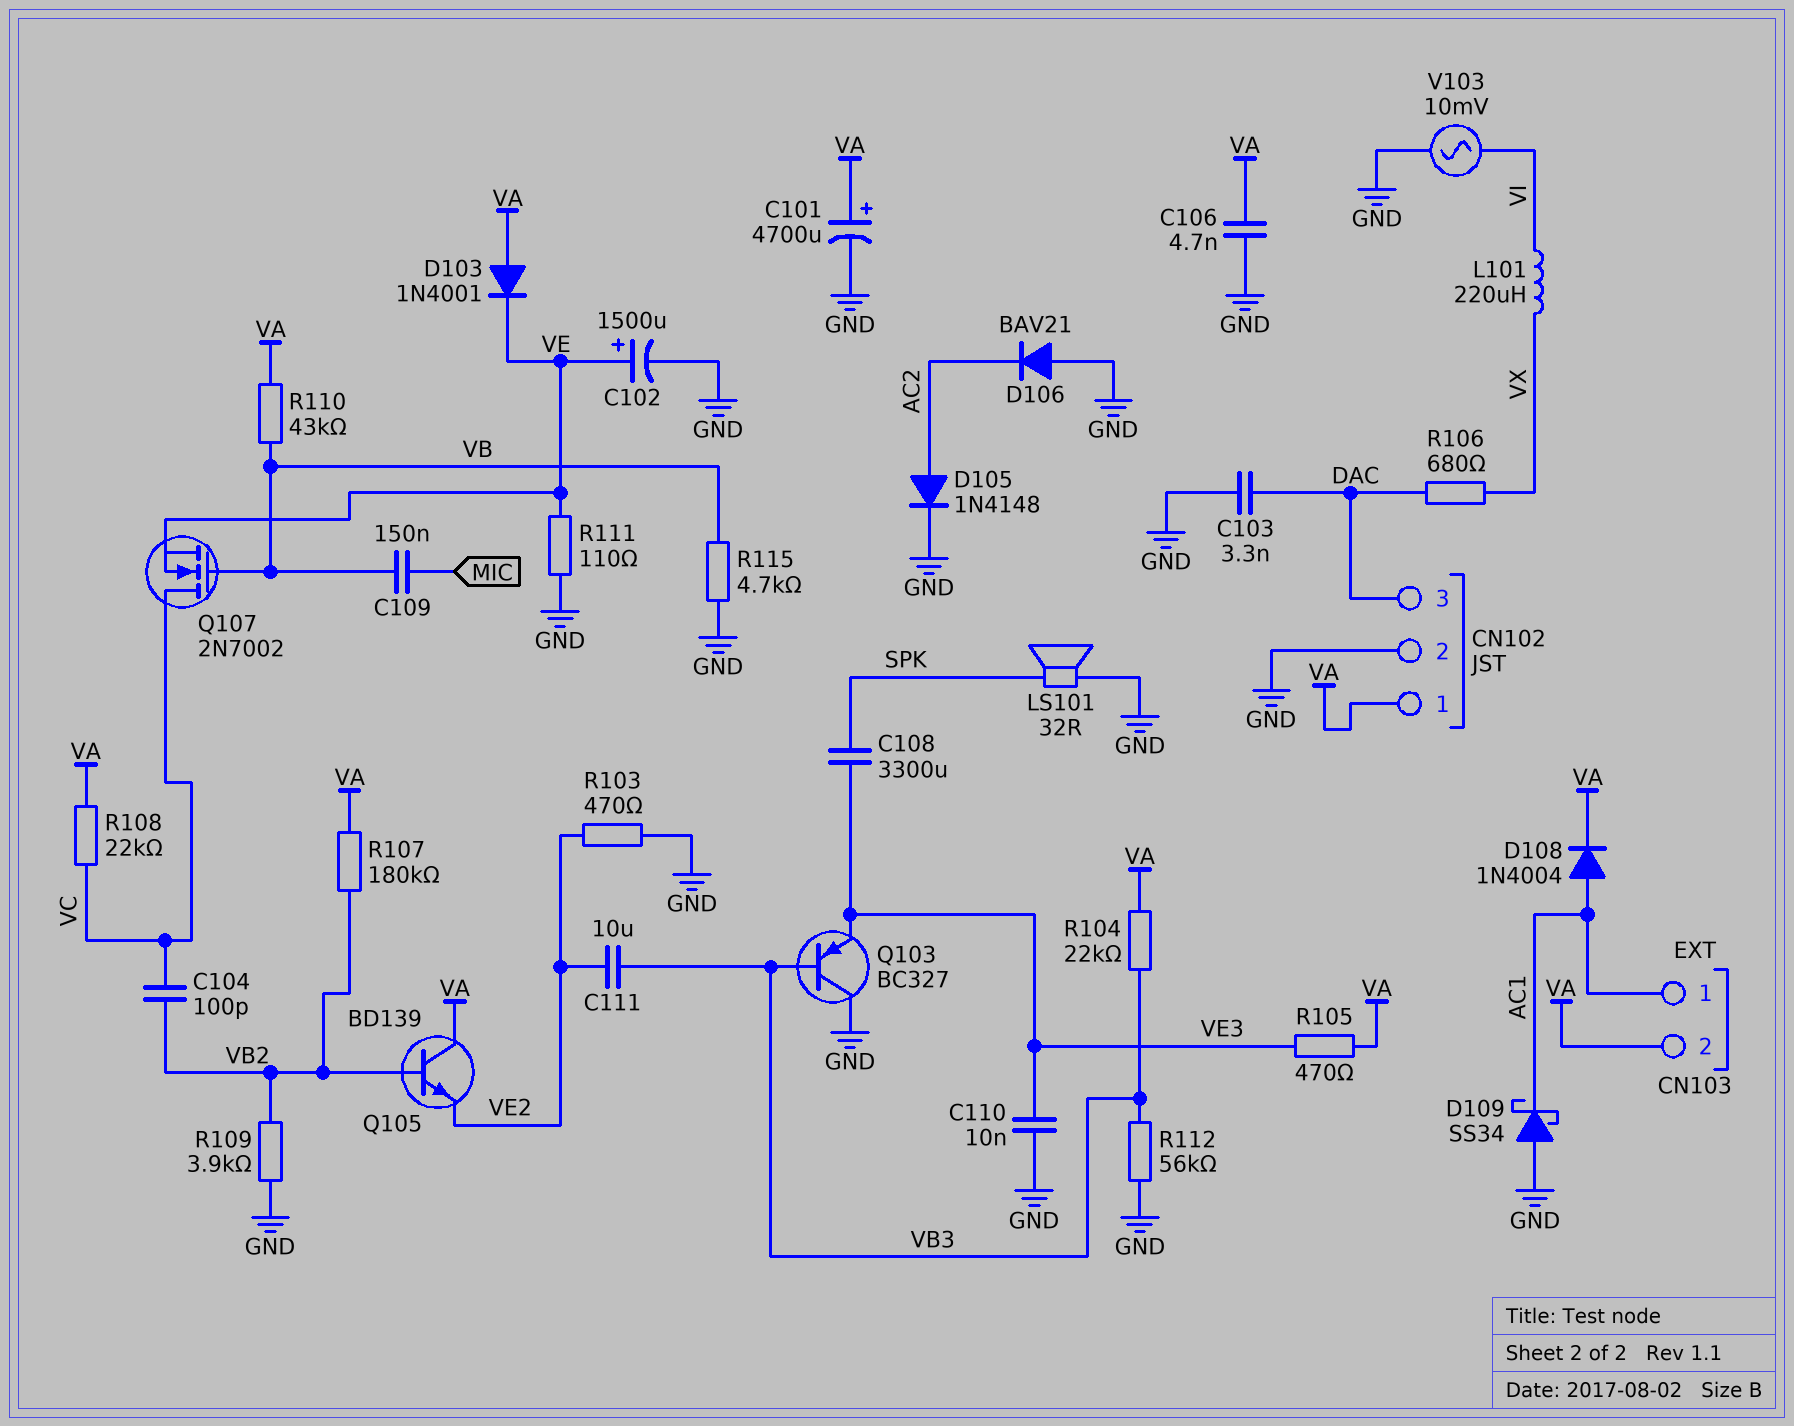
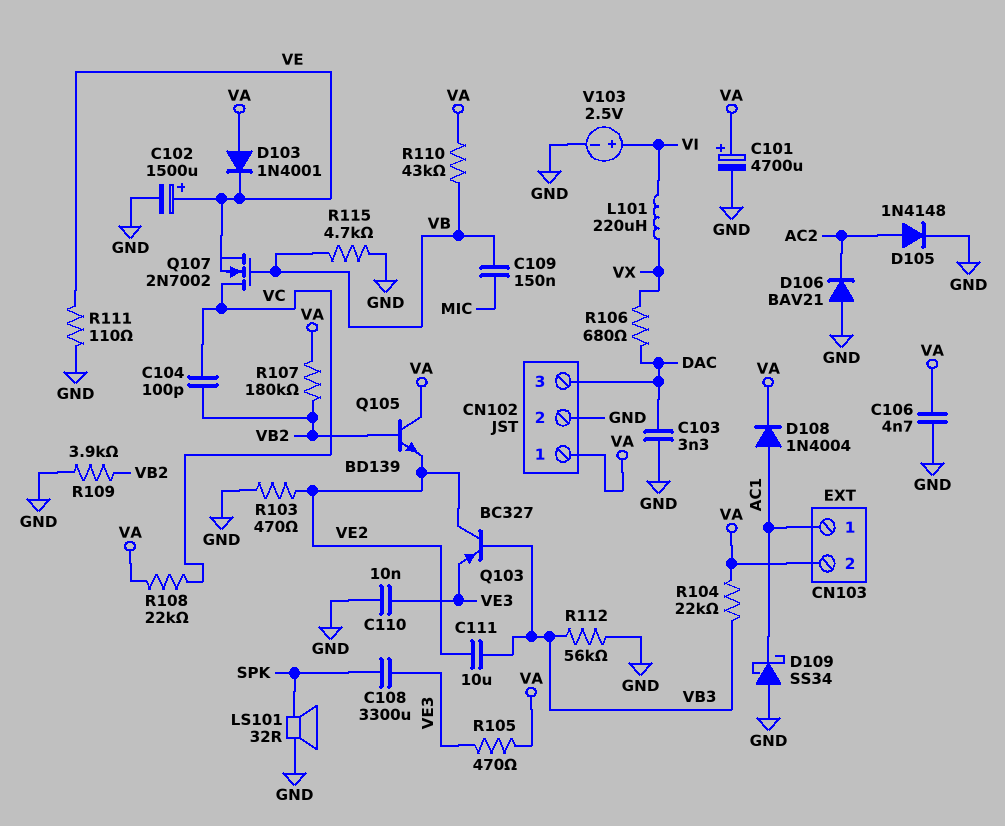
Q103: PNP BC327 (B VB3, C GND, E VE3) -> PNP BC327 (B VB3, C VE2, E VE3)
V103: AC 10mV (GND, VI) -> 2.5V (plus VI, minus GND)

